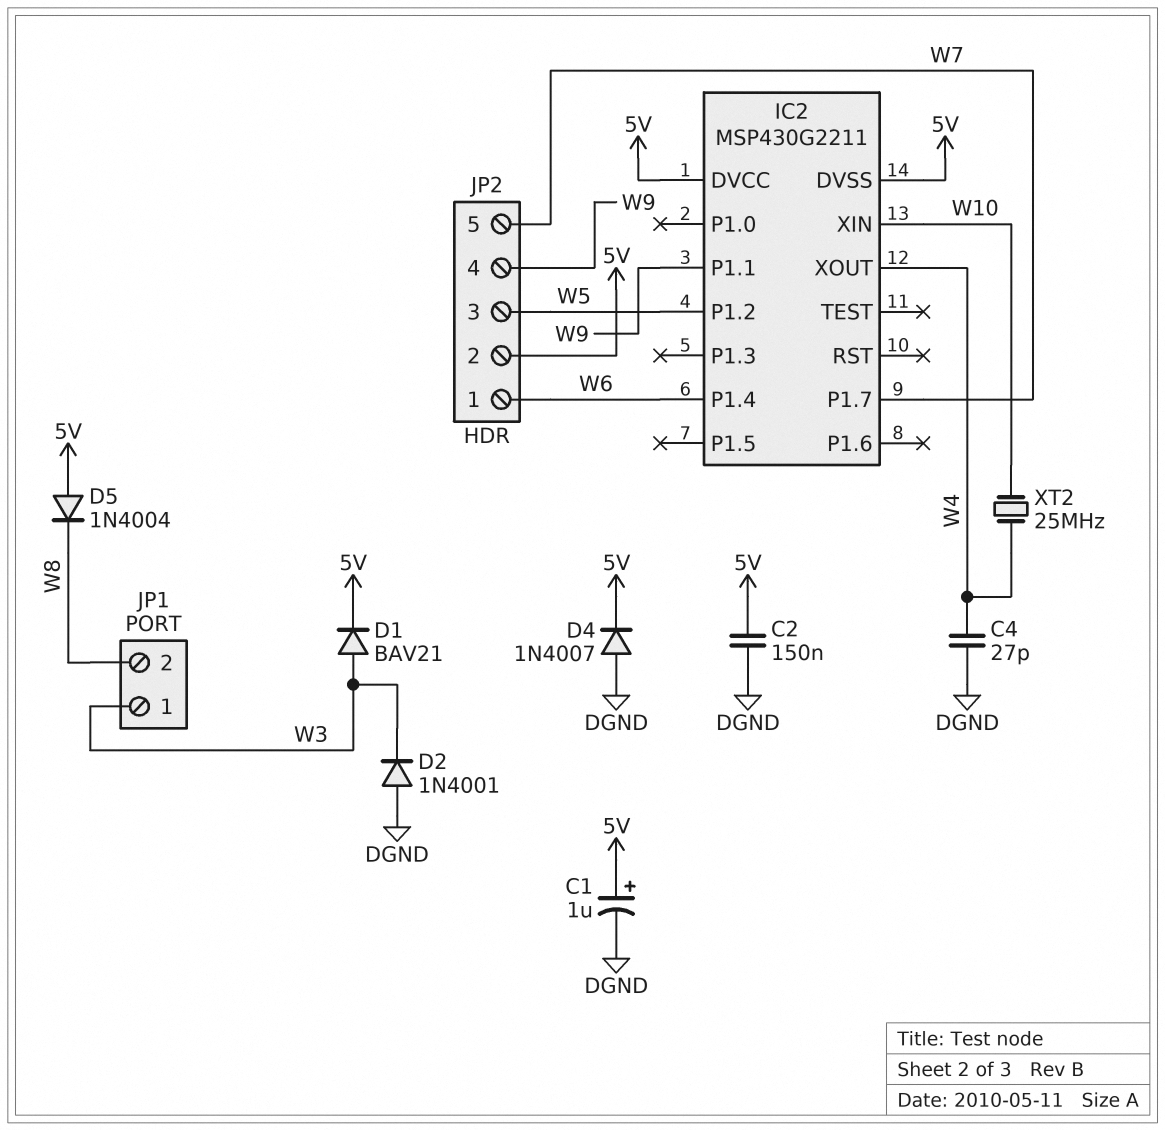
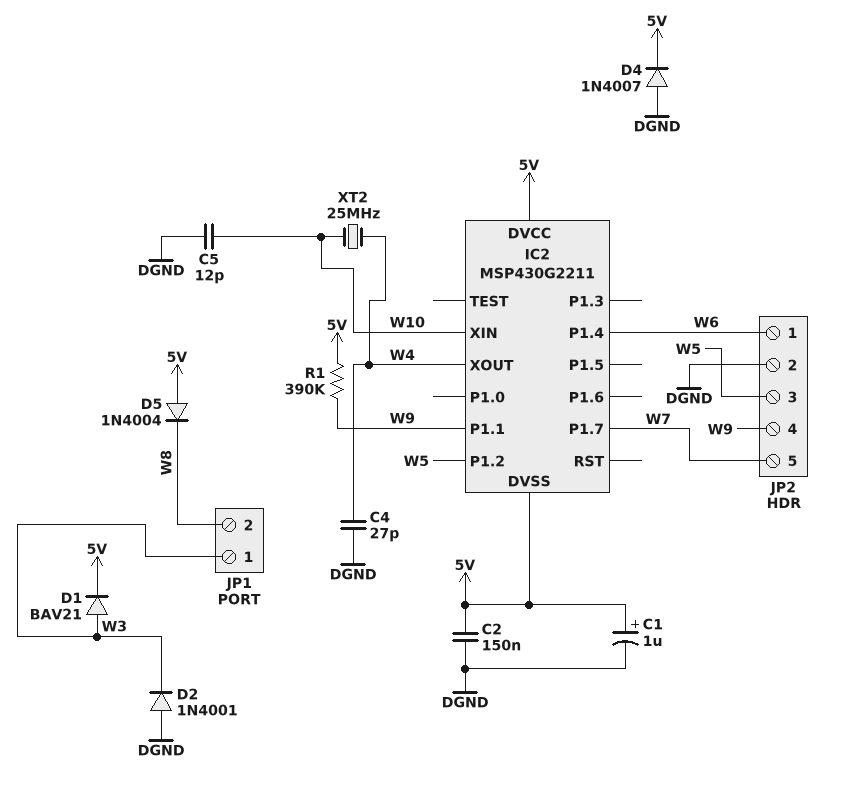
C5: none -> 12pF (DGND, W10)
JP2 pin 2: 5V -> DGND
R1: none -> 390k (5V, W9)

